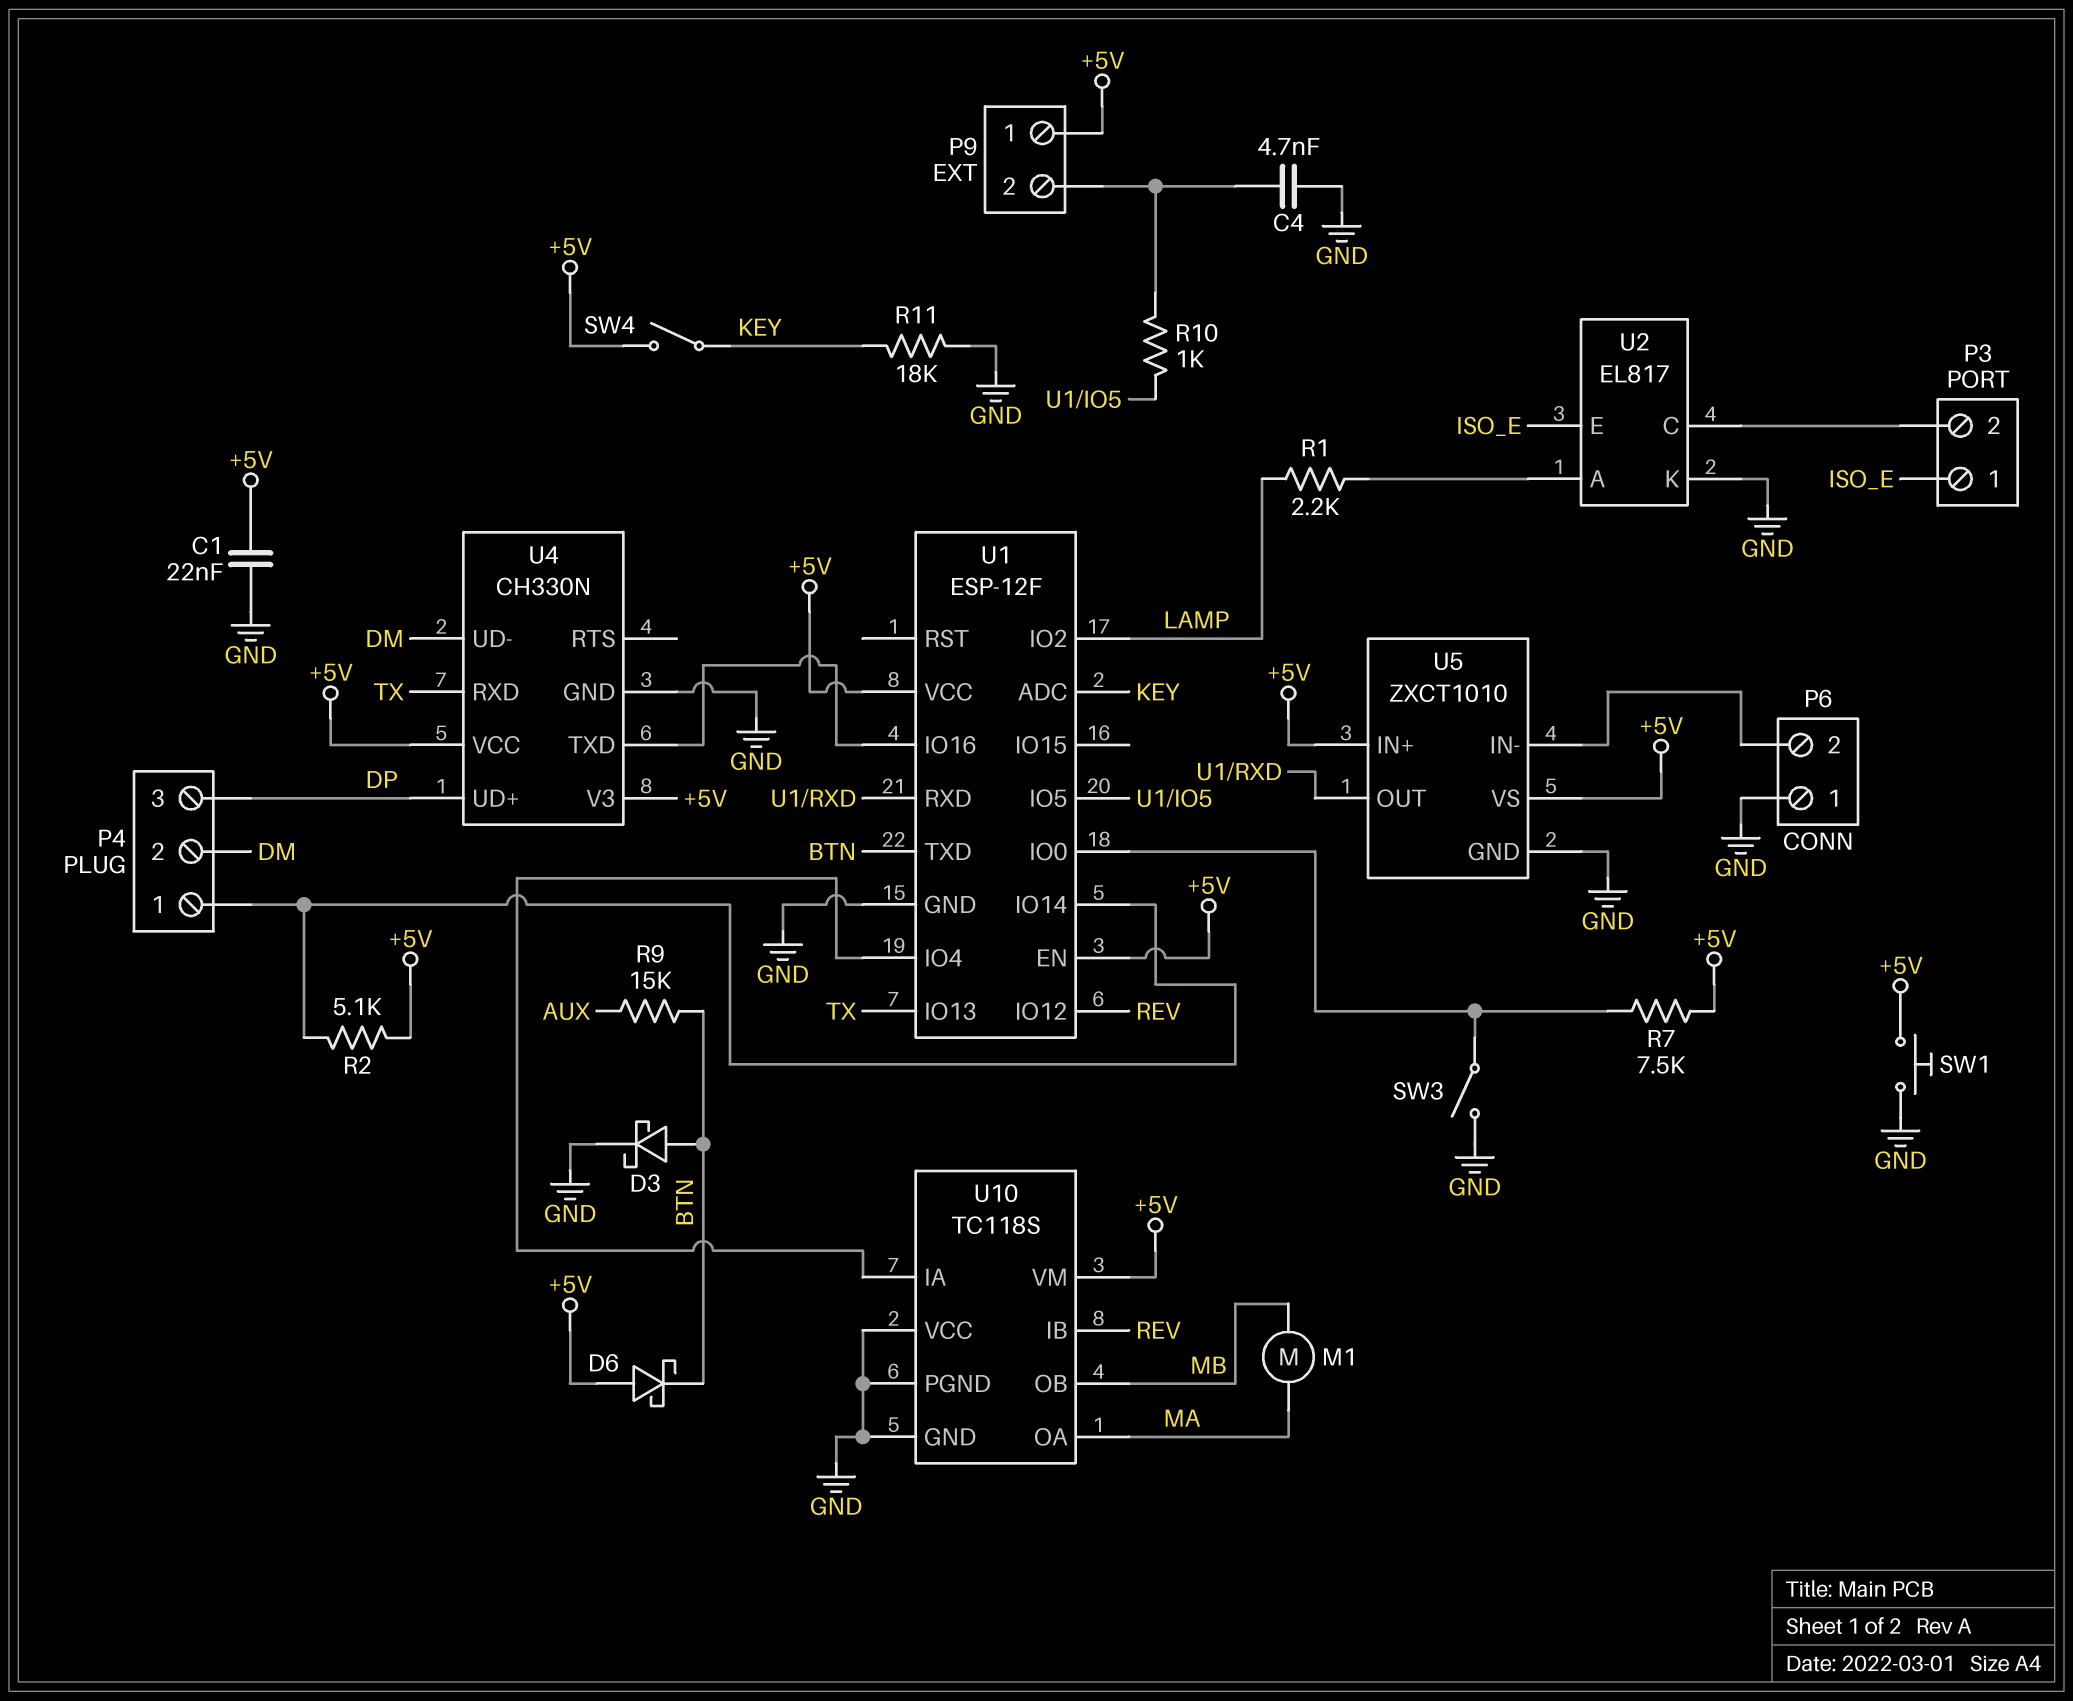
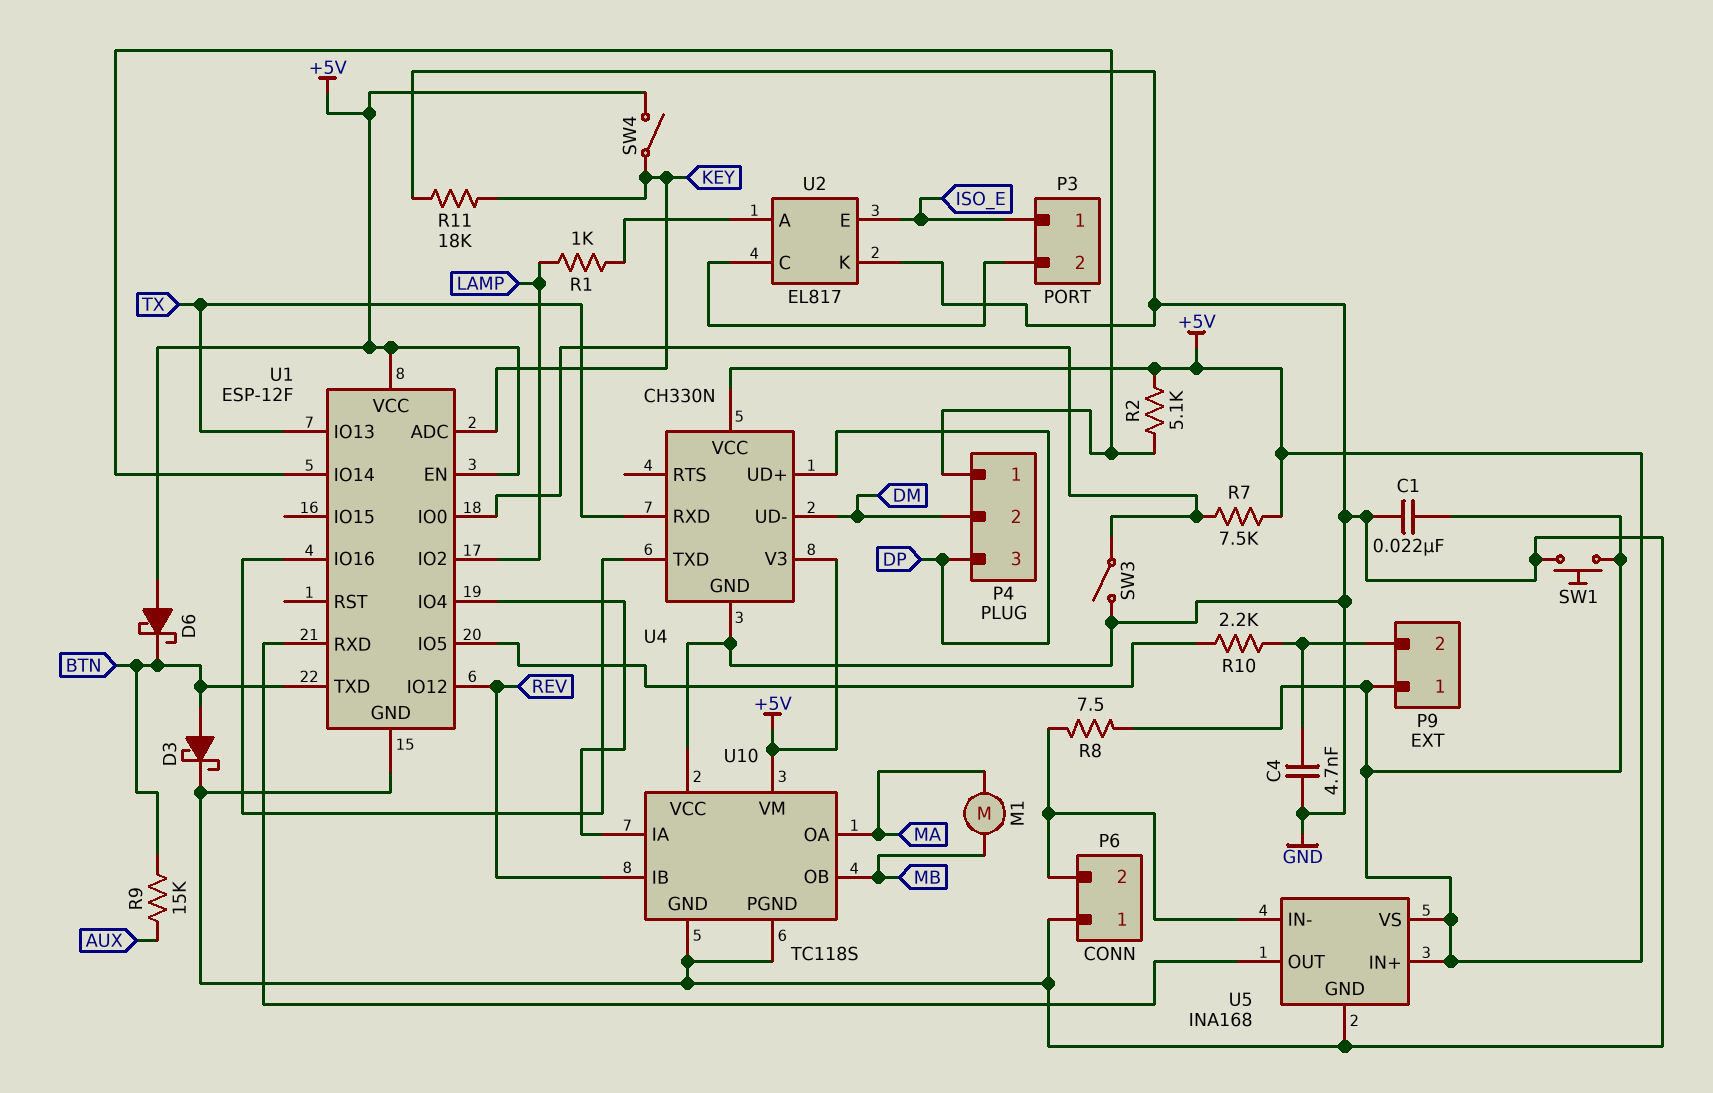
R1: 2.2k (LAMP, U2/A) -> 1k (LAMP, U2/A)
R8: none -> 7.5 (+5V, P6/2)
R10: 1k (P9/2, U1/IO5) -> 2.2k (P9/2, U1/IO5)
U5: ZXCT1010 -> INA168

